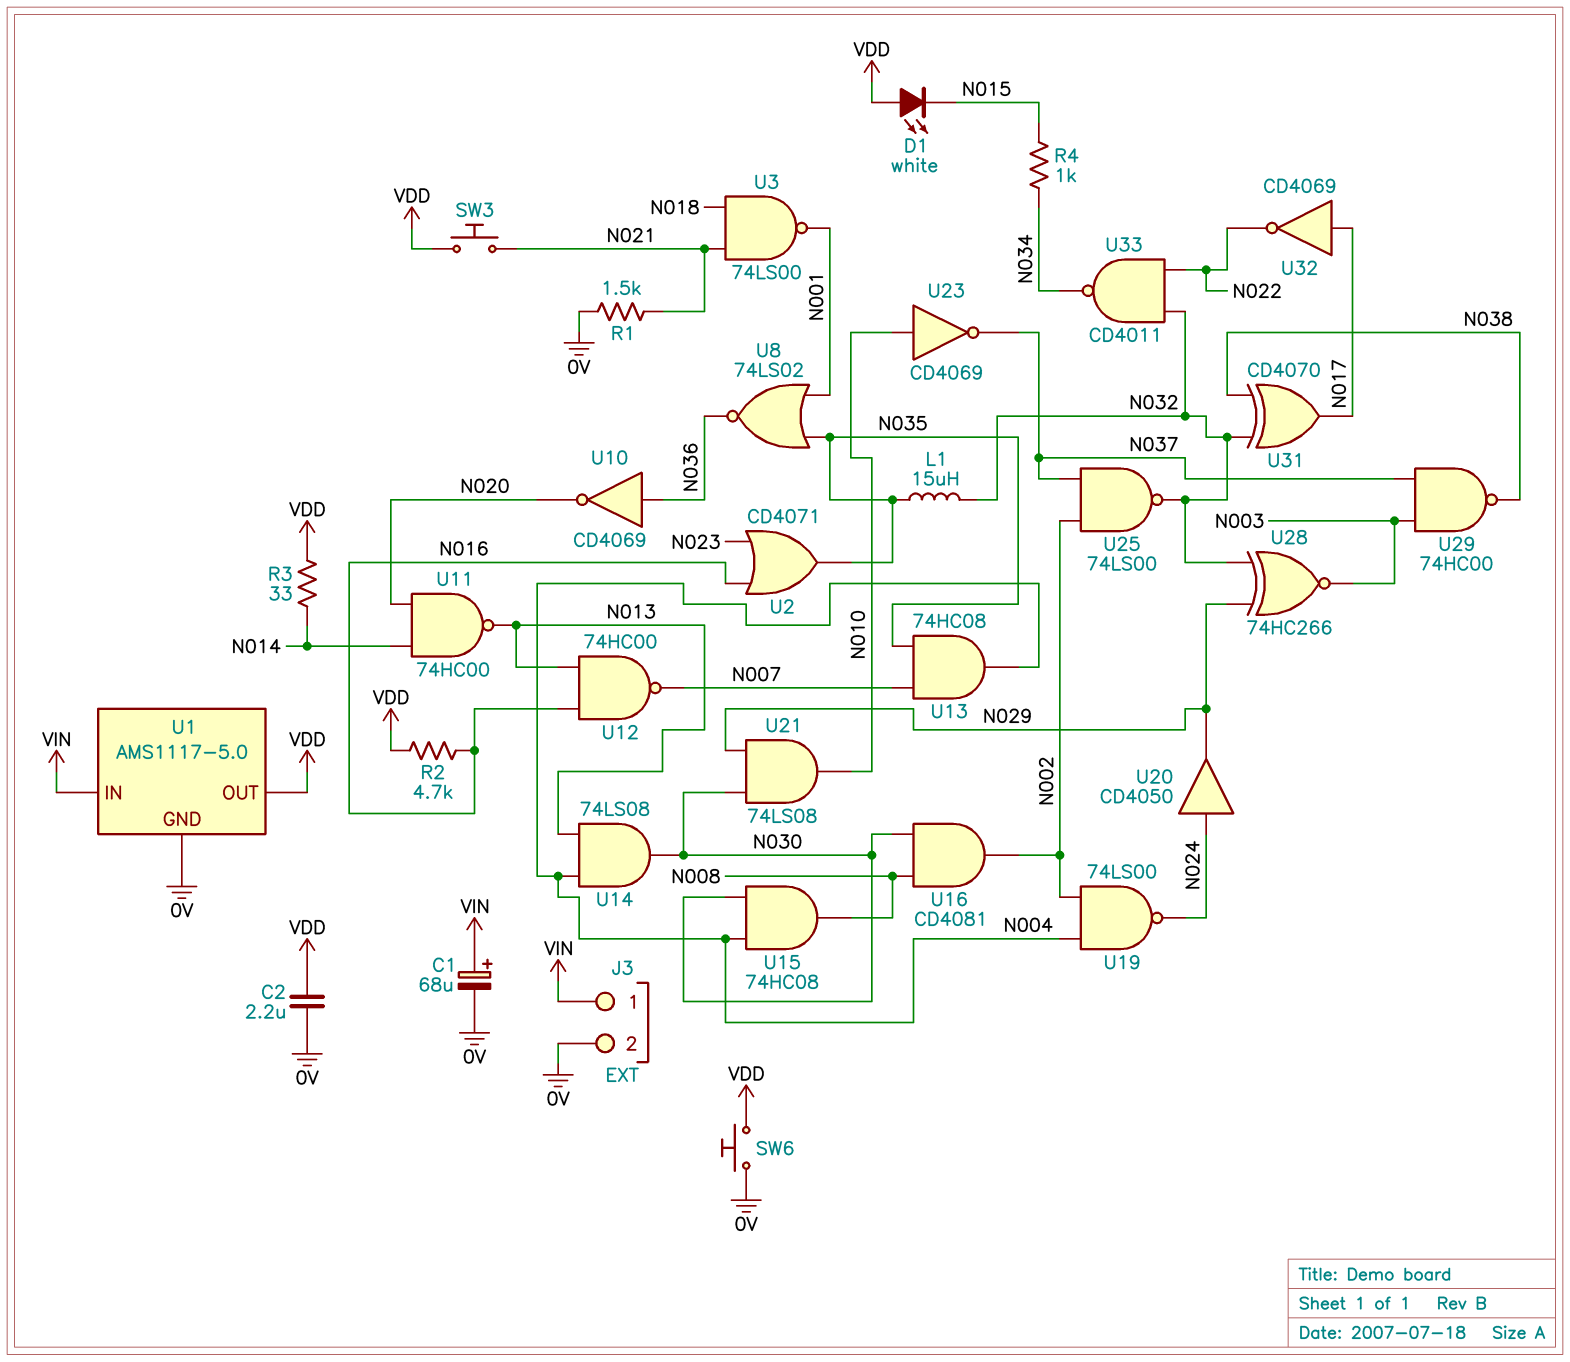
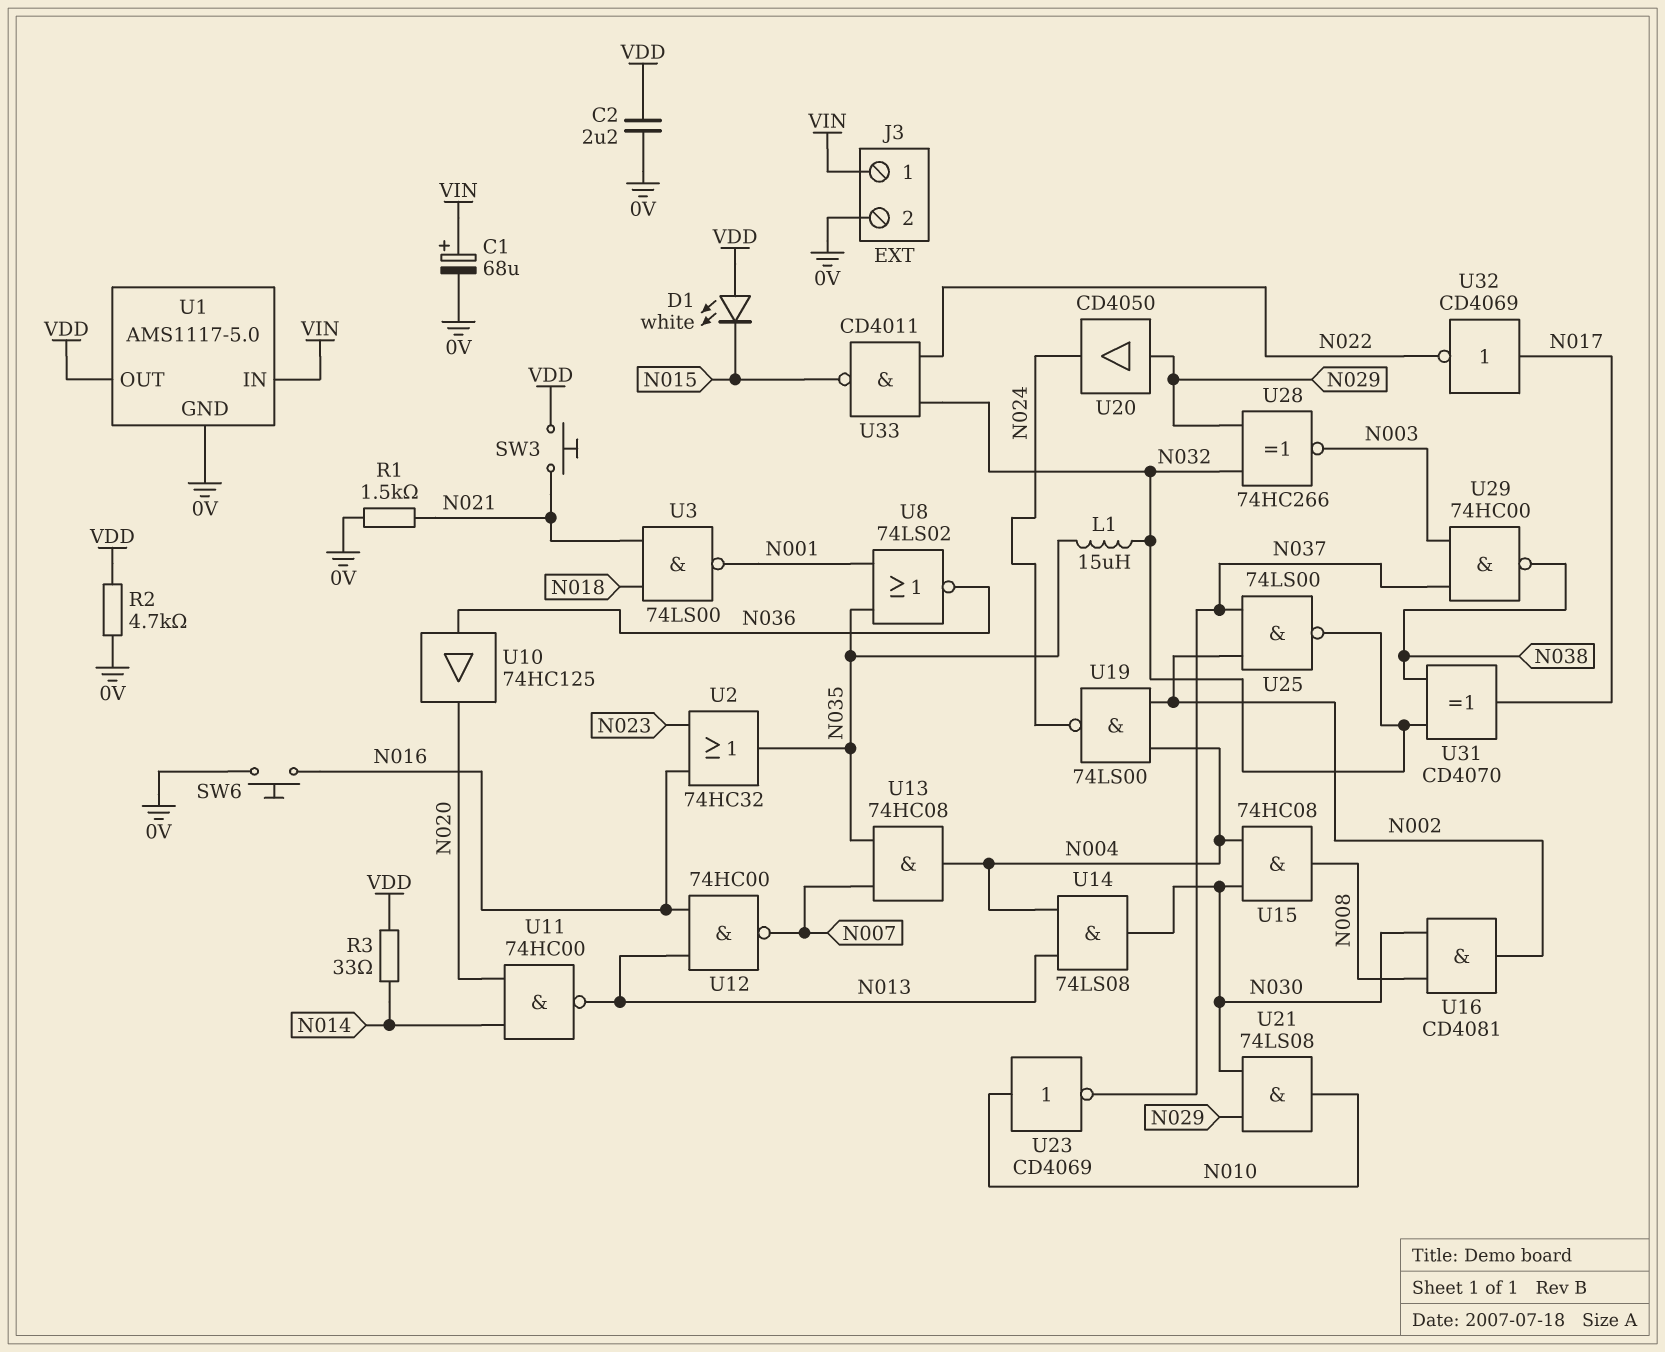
R2: 4.7k (N016, VDD) -> 4.7k (0V, VDD)
R4: 1k (N015, N034) -> none
SW6: button (0V, VDD) -> button (0V, N016)
U2: OR CD4071 (in N016, in N023, out N035) -> OR 74HC32 (in N016, in N023, out N035)
U10: NOT CD4069 (in N036, out N020) -> buffer 74HC125 (in N036, out N020)
U20: buffer CD4050 (in N024, out N029) -> buffer CD4050 (in N029, out N024)
U33: NAND CD4011 (in N022, in N032, out N034) -> NAND CD4011 (in N022, in N032, out N015)

